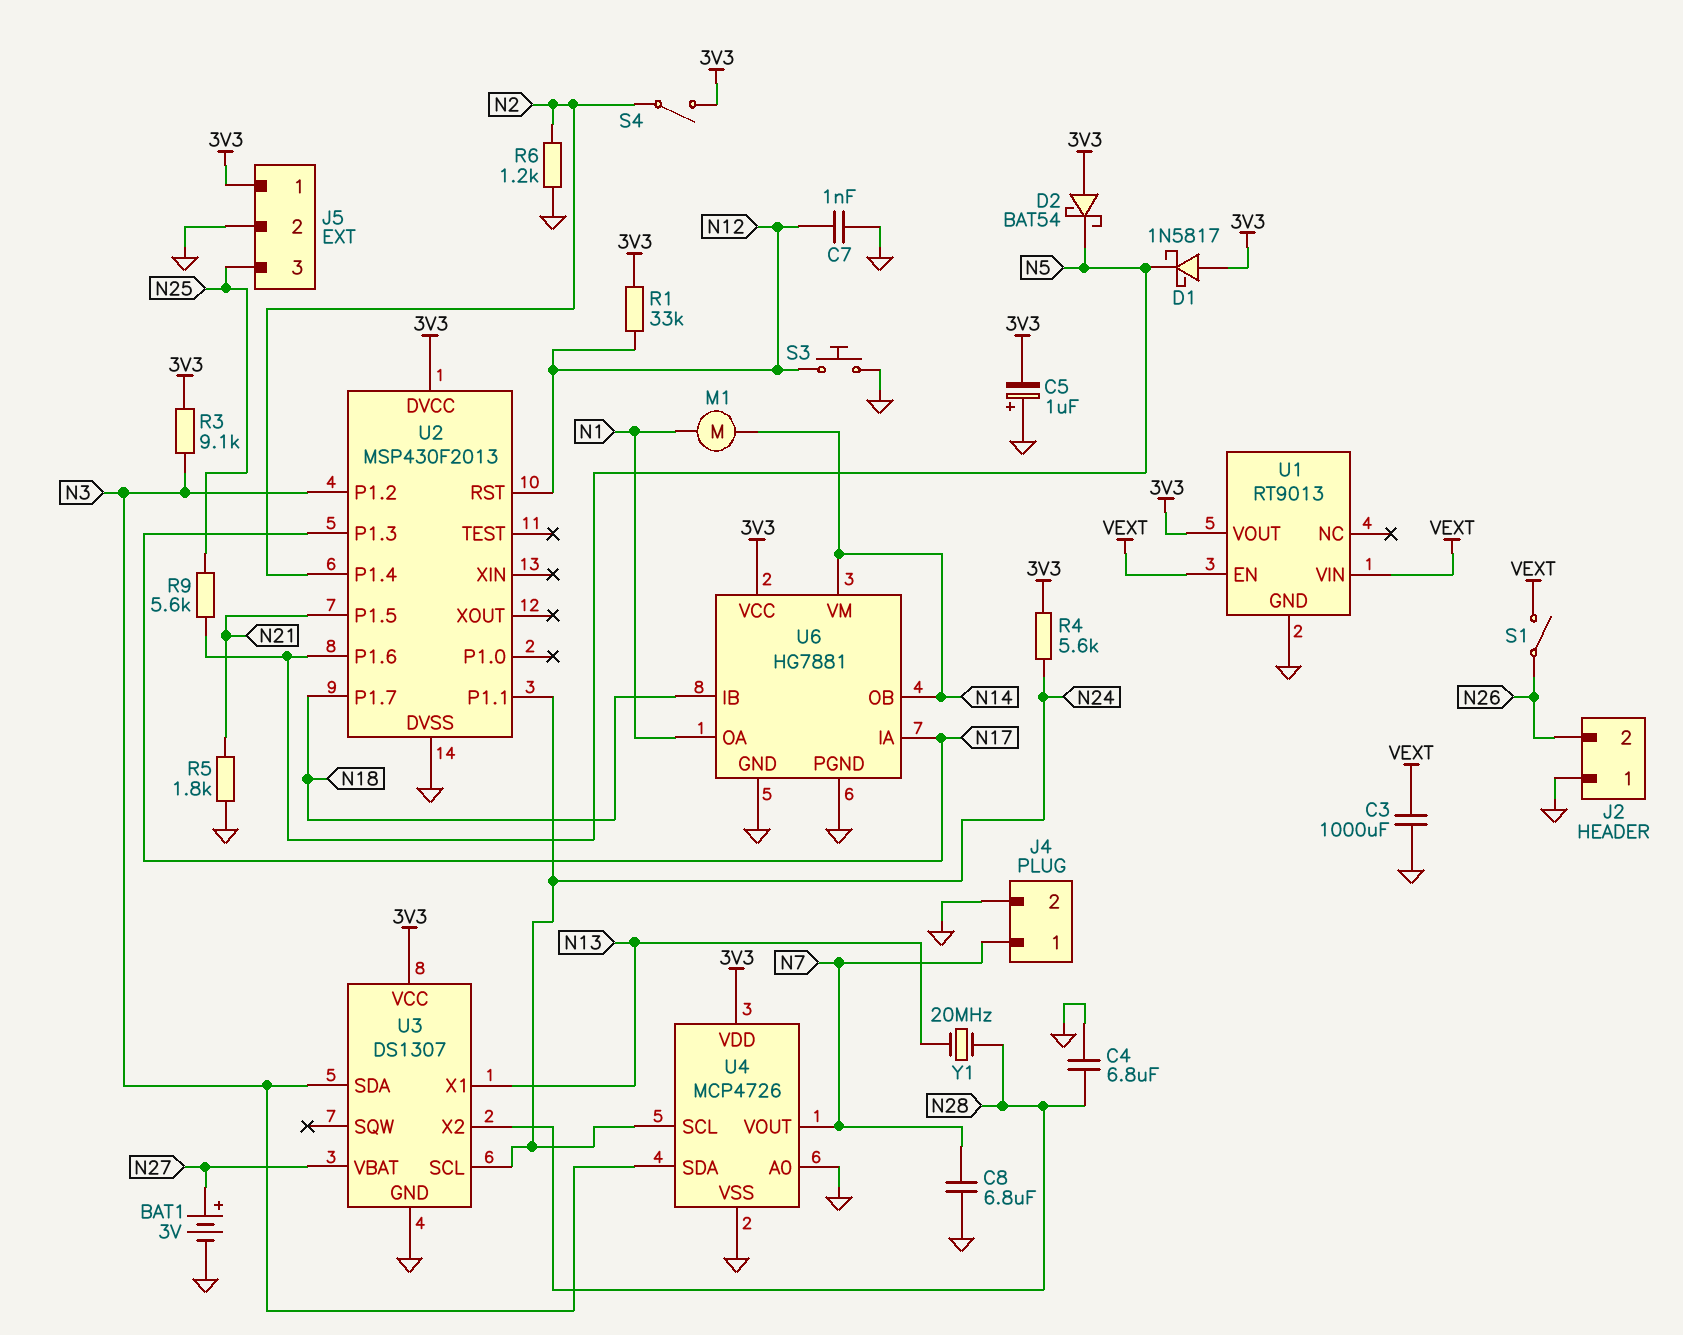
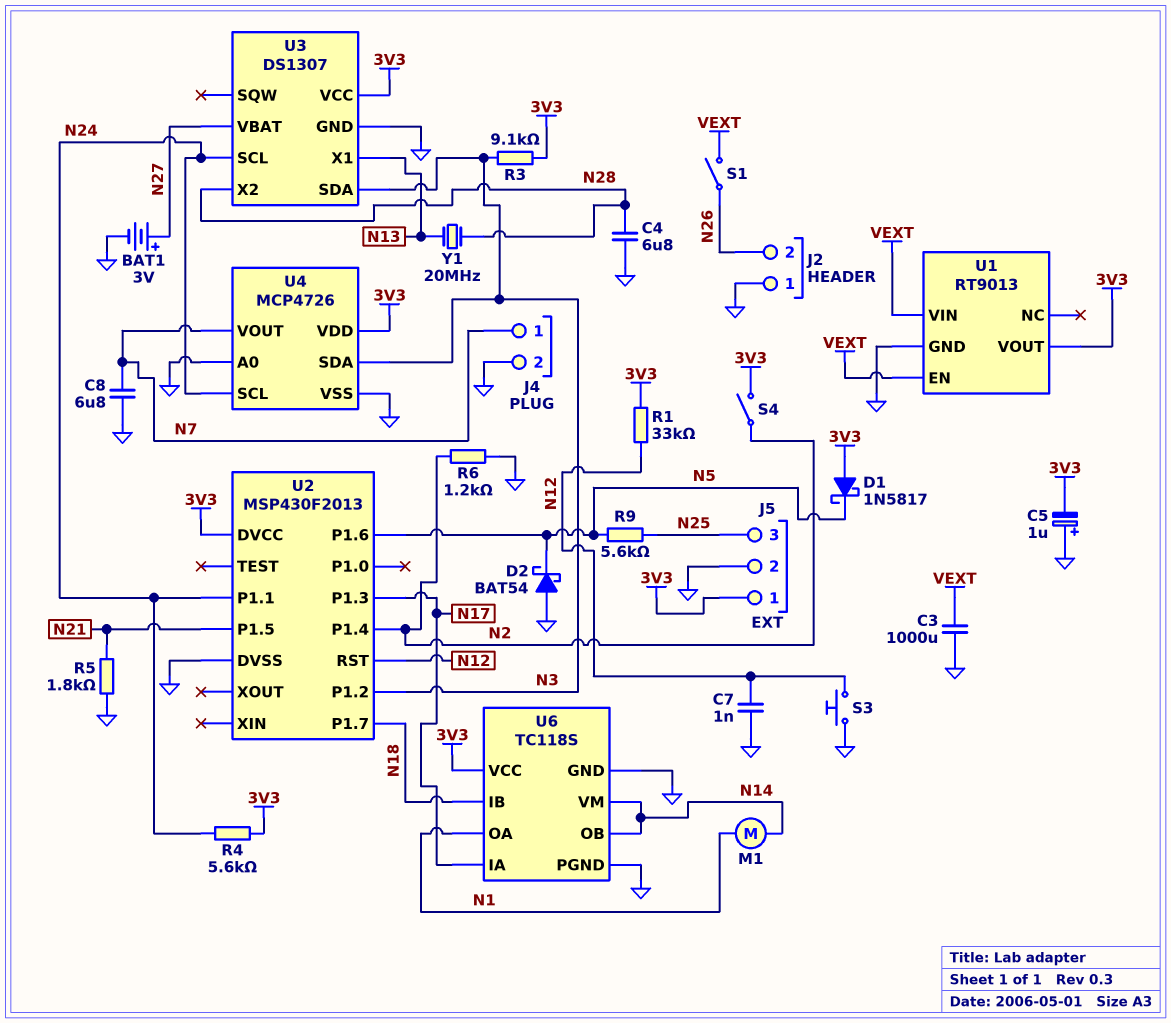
D2: schottky BAT54 (A 3V3, K N5) -> schottky BAT54 (A GND, K N5)
U6: HG7881 -> TC118S

